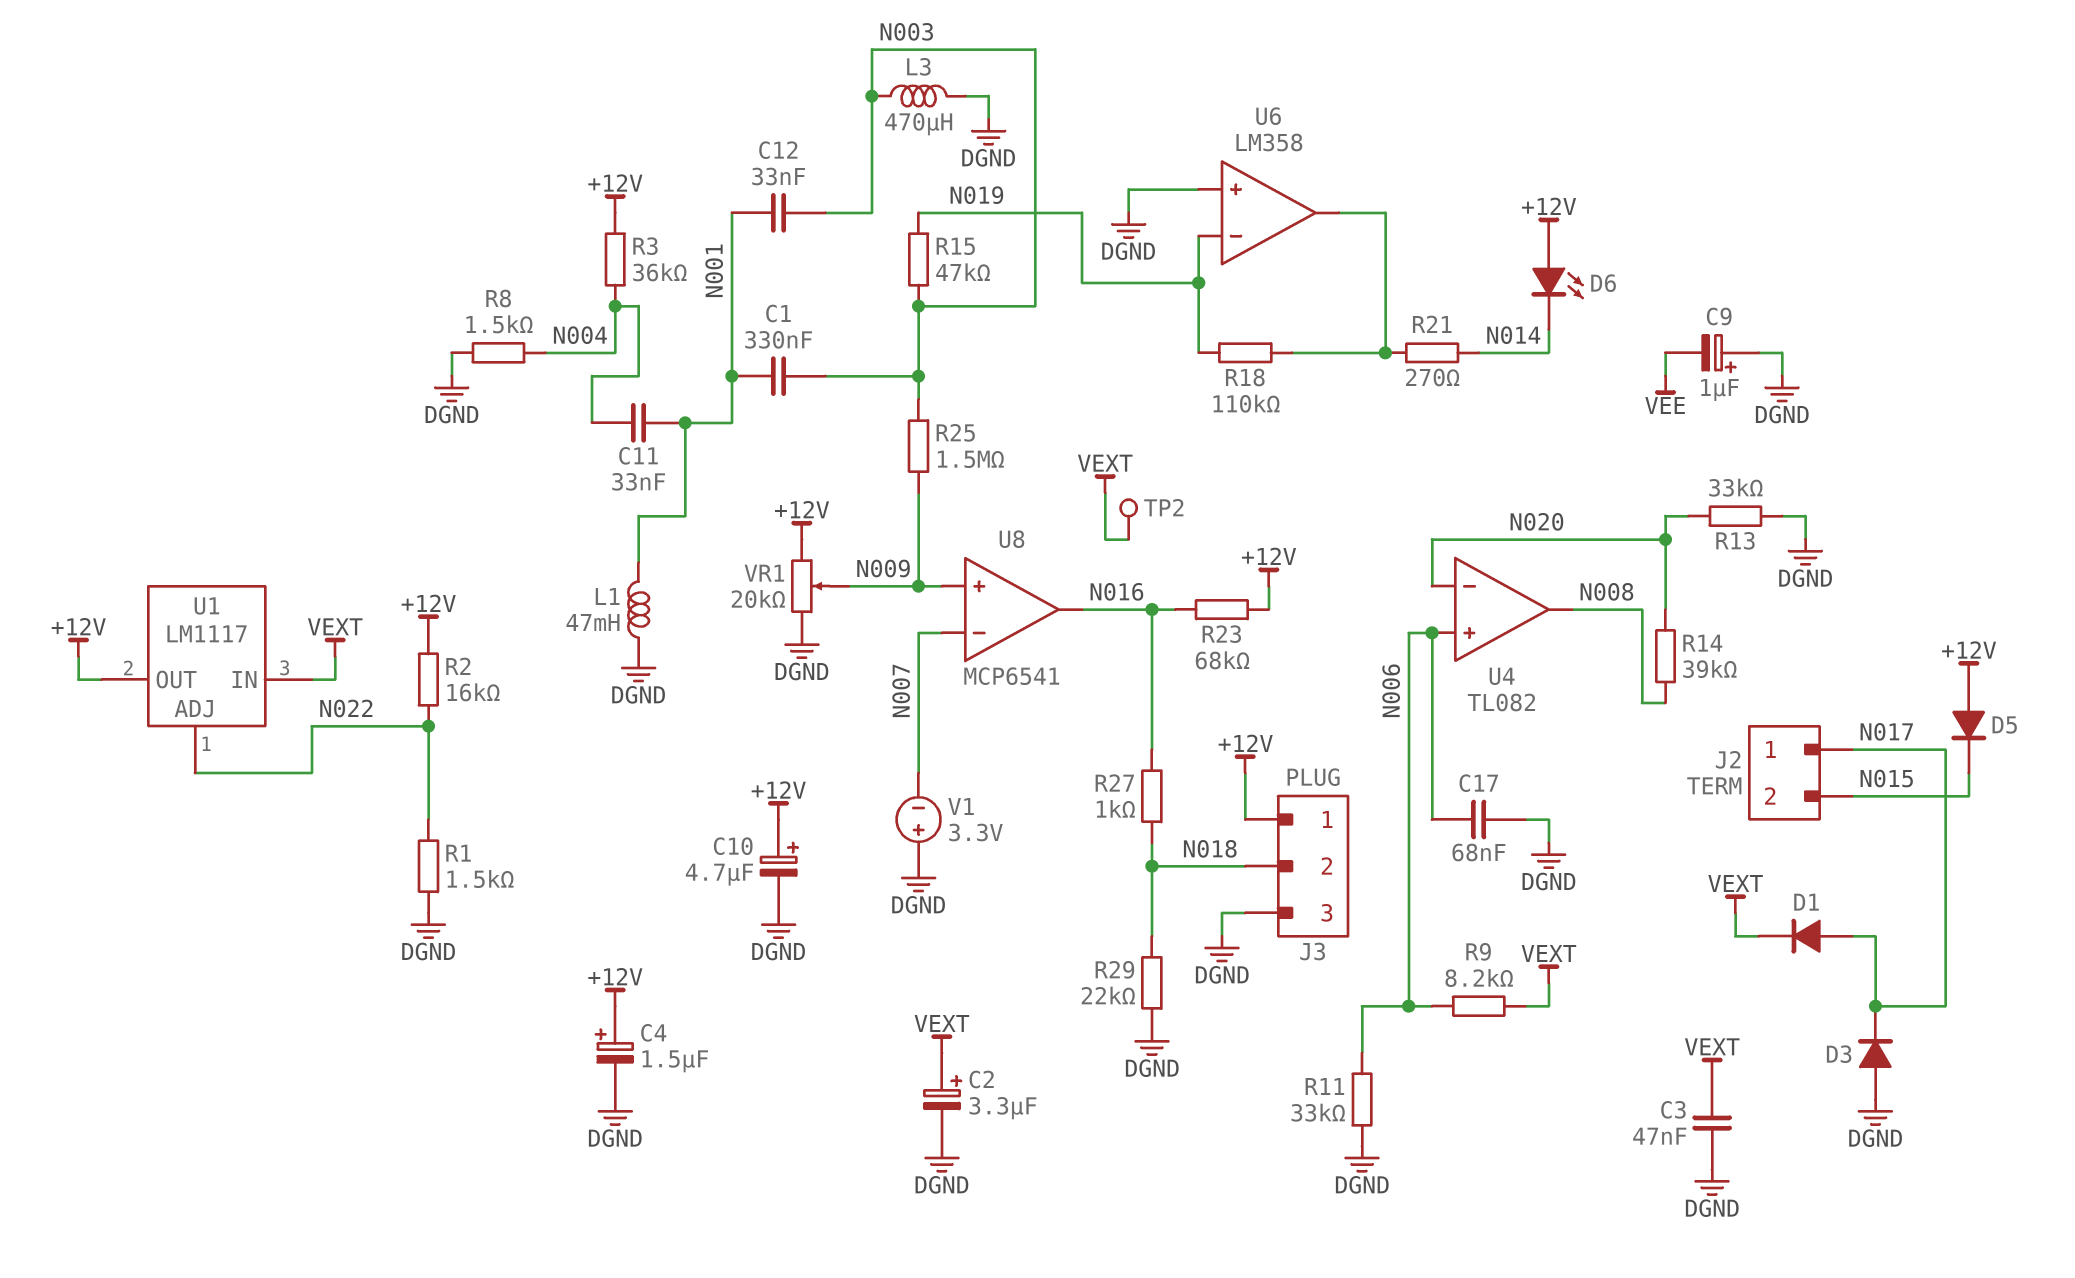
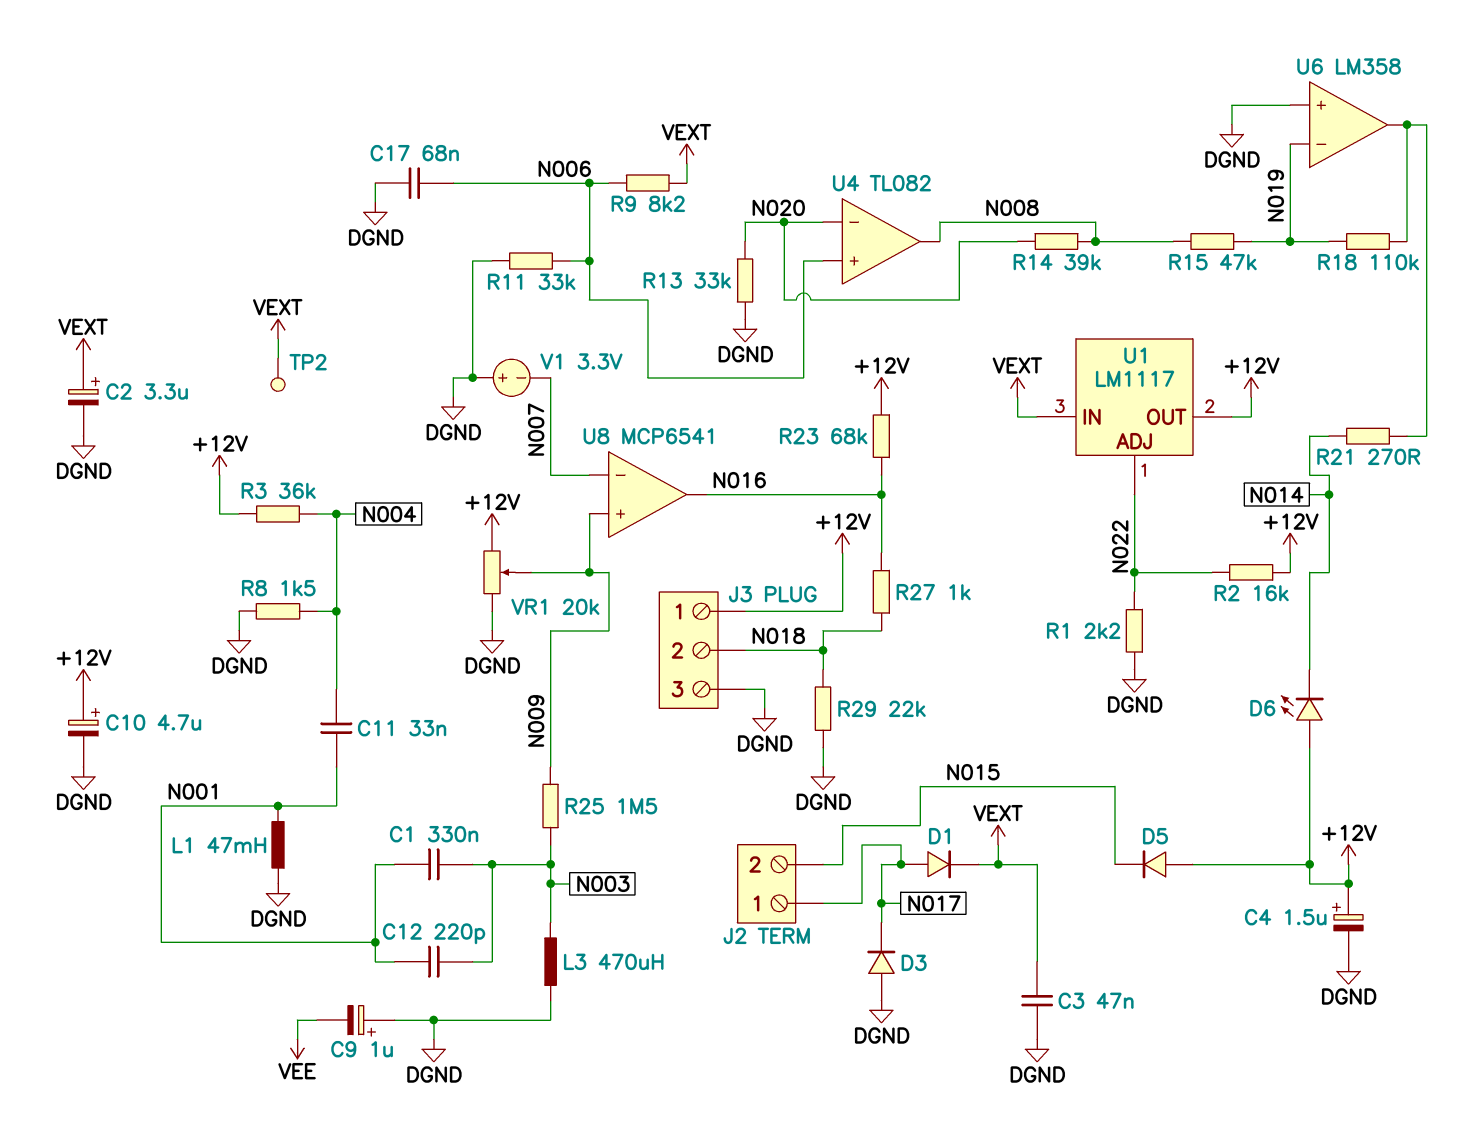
C12: 33nF (N001, N003) -> 220pF (N001, N003)
R1: 1.5k (DGND, N022) -> 2.2k (DGND, N022)
R15: 47k (N003, N019) -> 47k (N008, N019)

